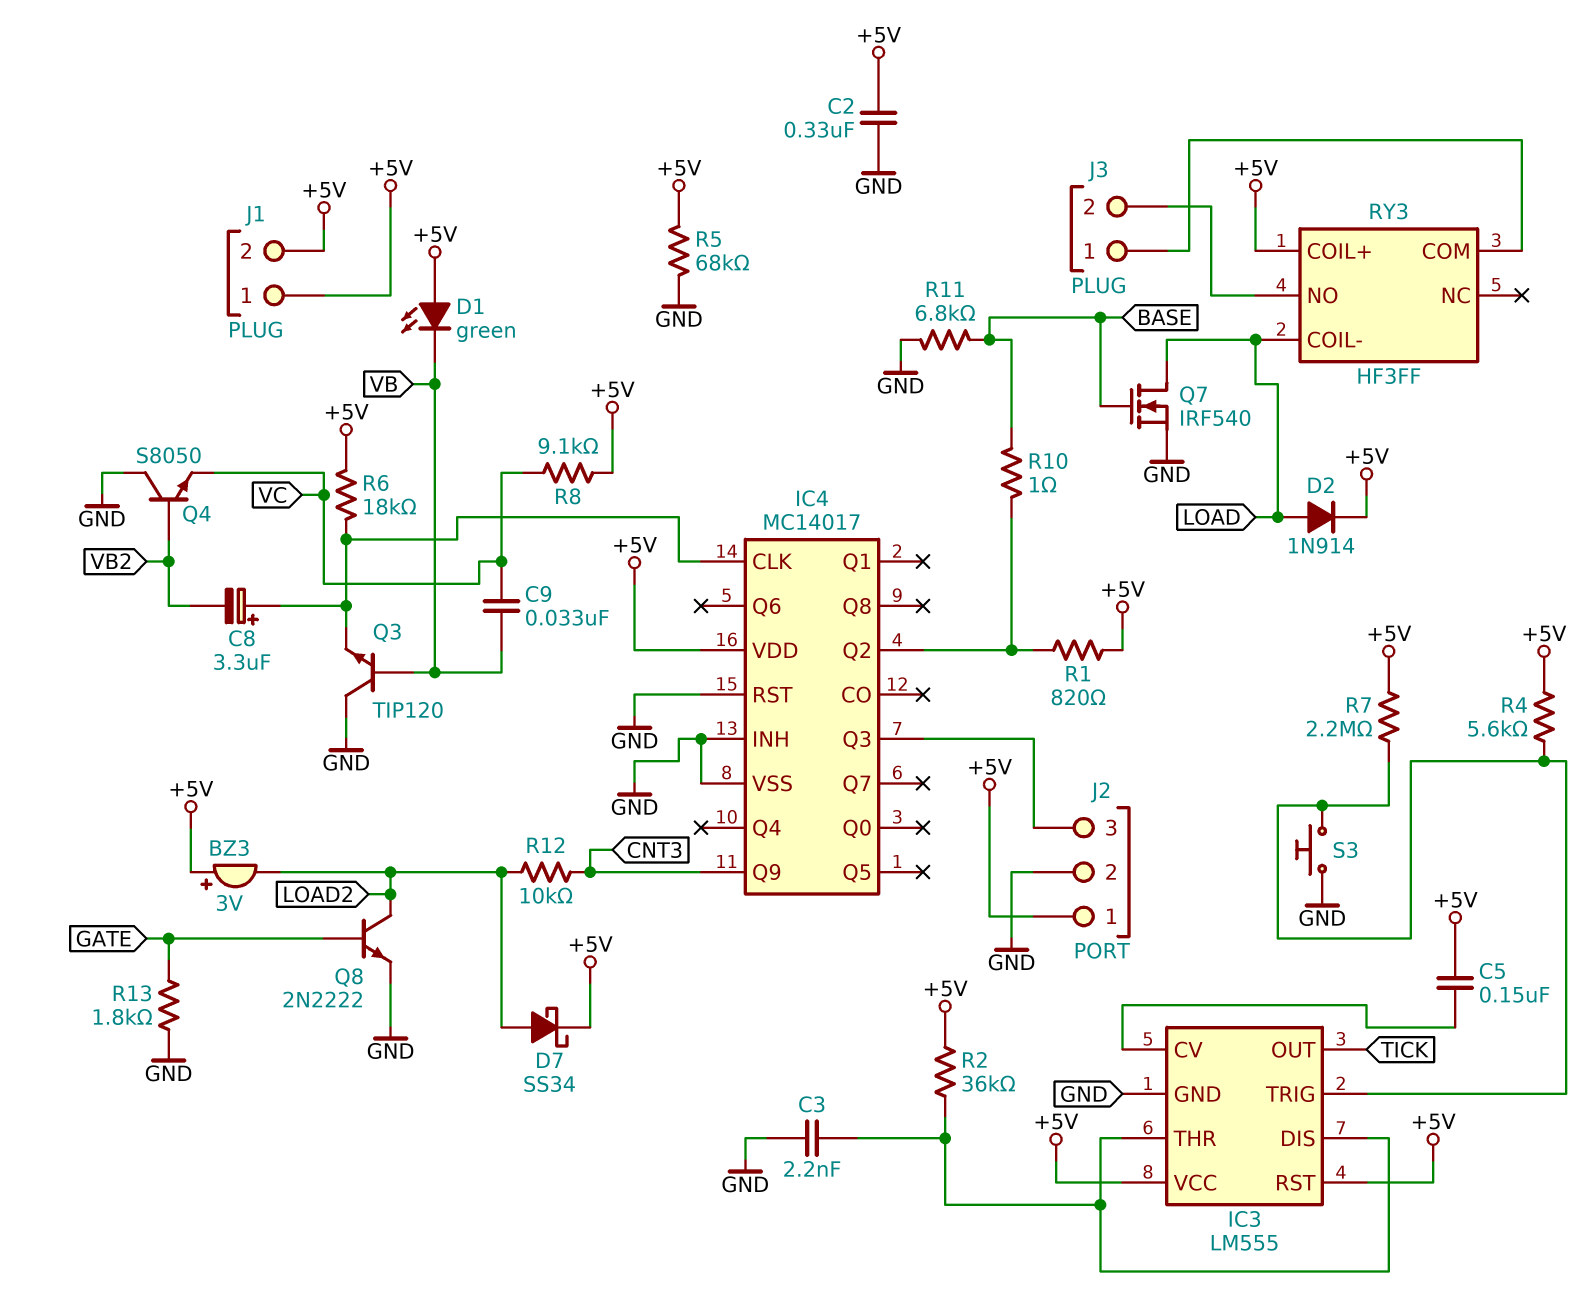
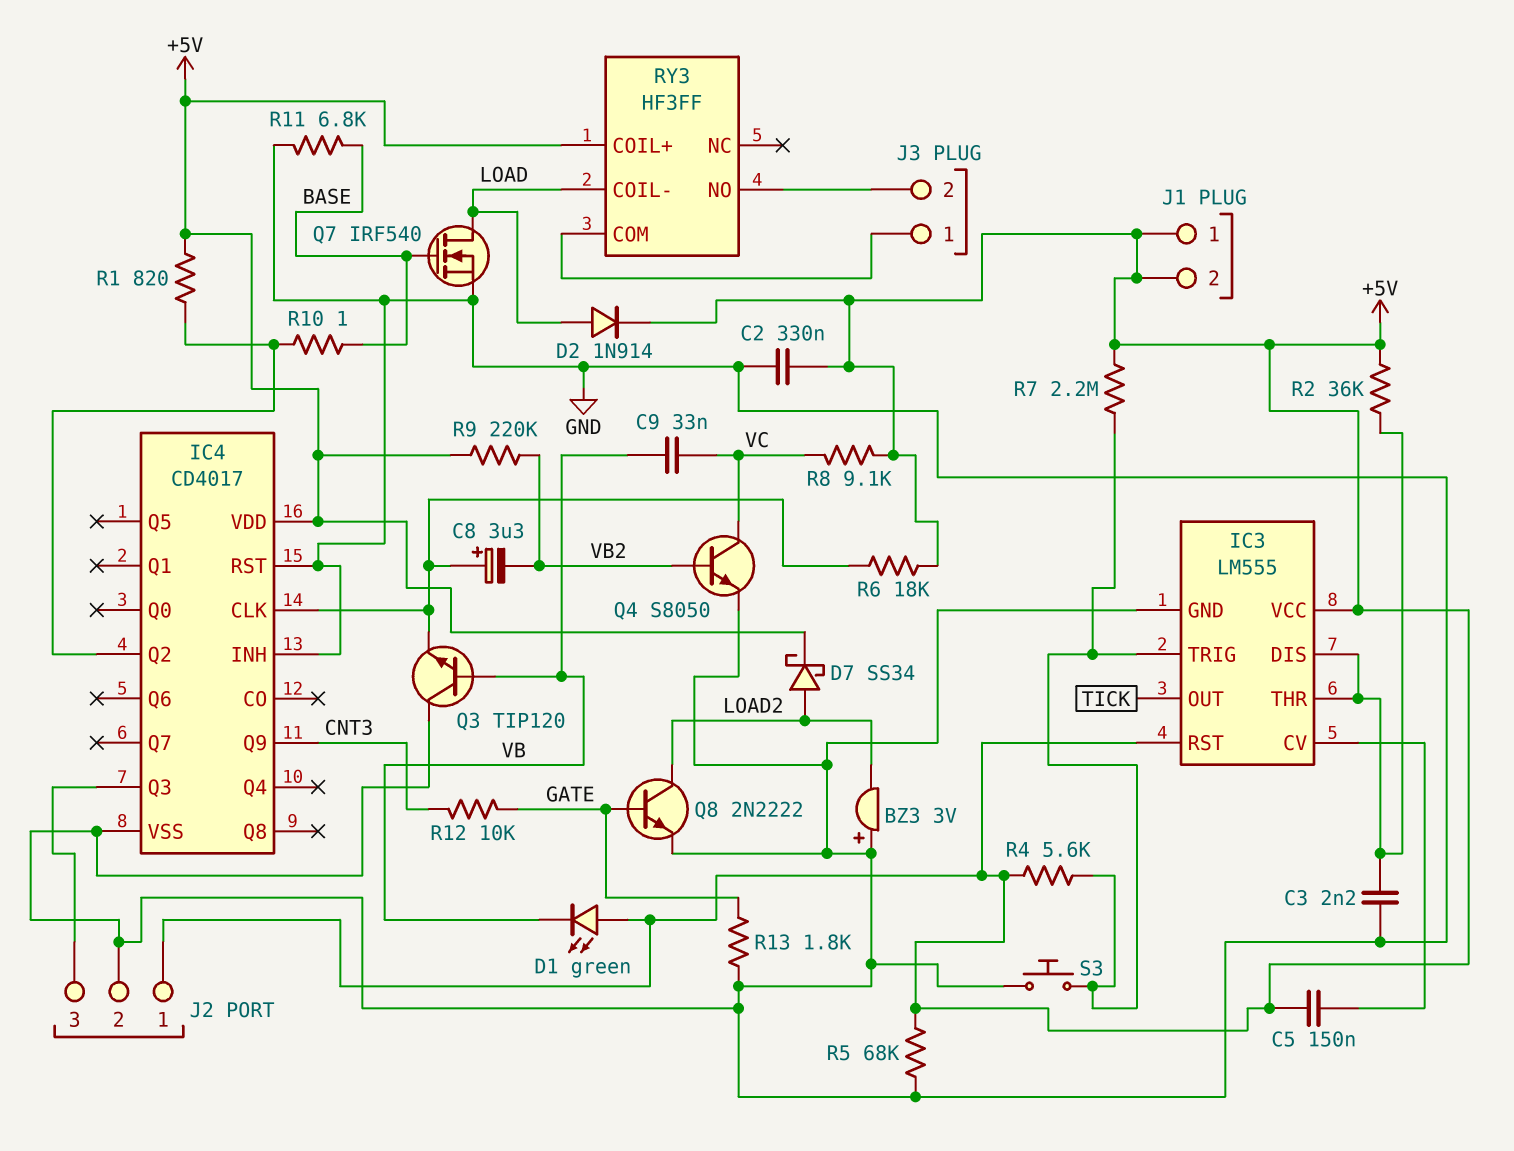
BZ3: buzzer 3V (plus +5V, minus LOAD2) -> buzzer 3V (plus GND, minus LOAD2)
IC4: MC14017 -> CD4017
Q4: NPN S8050 (B VB2, C GND, E VC) -> NPN S8050 (B VB2, C VC, E GND)
R9: none -> 220k (+5V, VB2)
R12: 10k (CNT3, LOAD2) -> 10k (CNT3, GATE)

